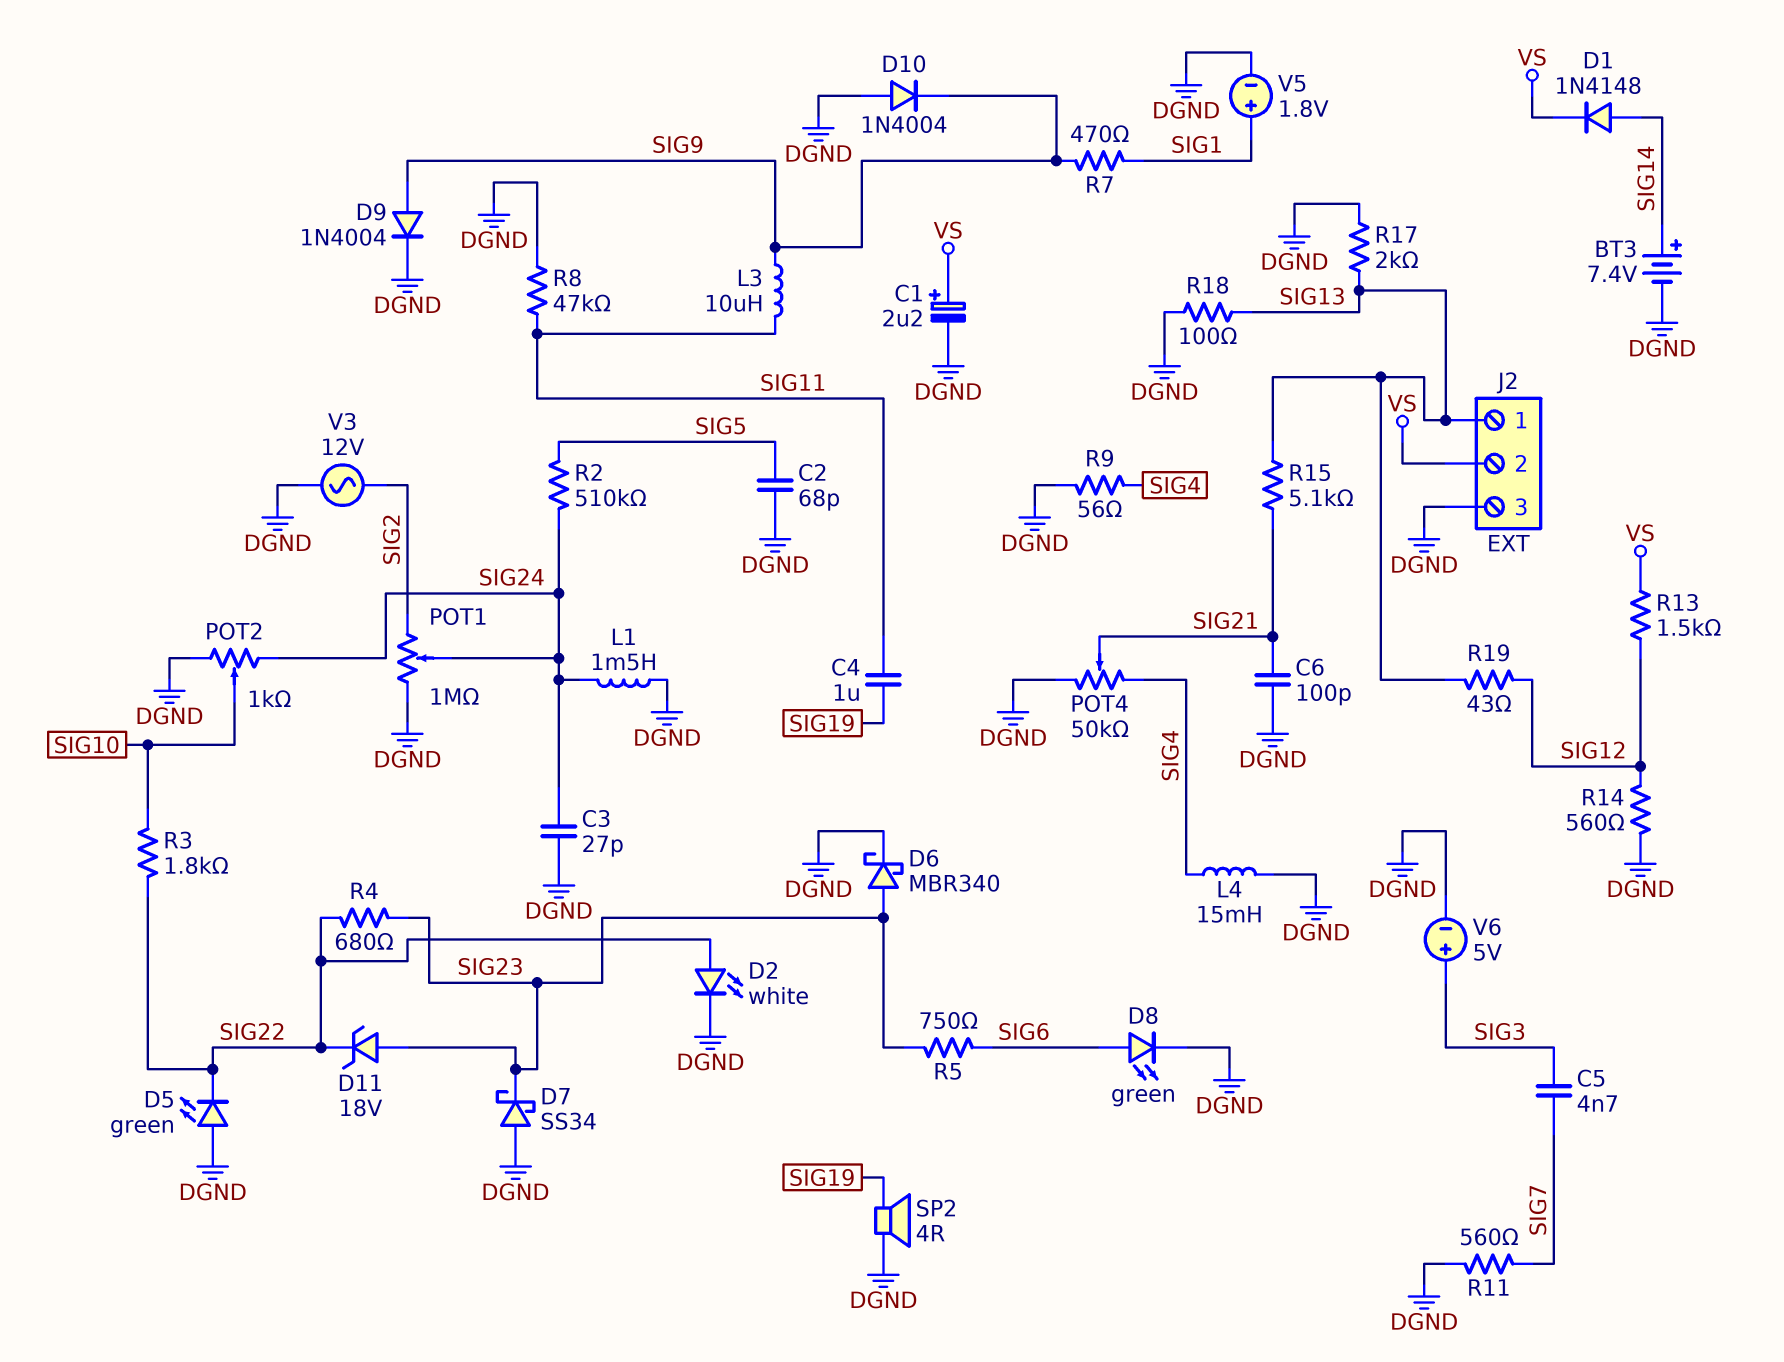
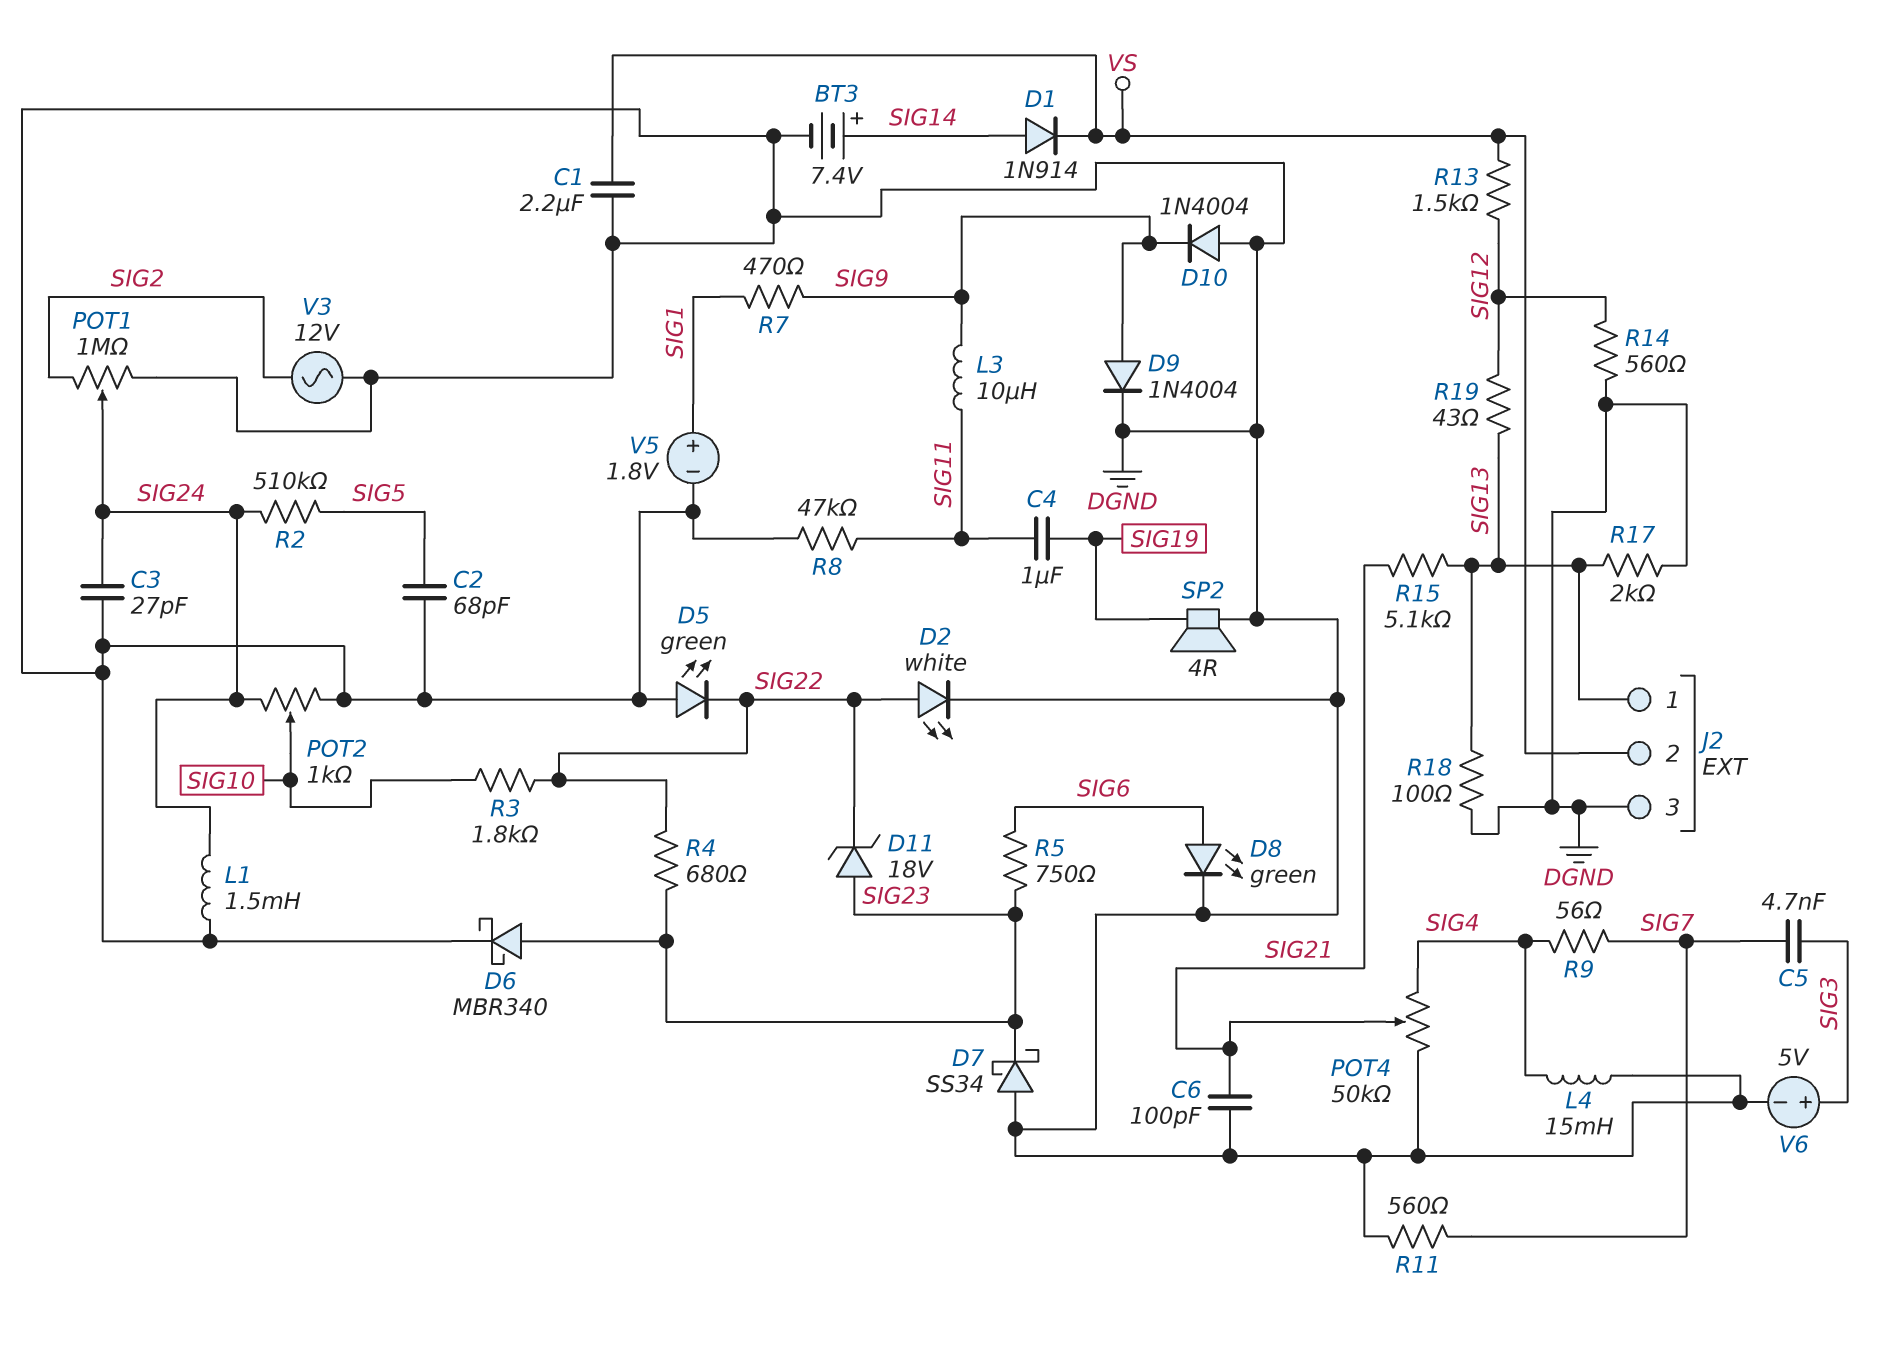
C1: 2.2uF (plus VS, minus DGND) -> 2.2uF (DGND, VS)
D1: diode 1N4148 (A SIG14, K VS) -> diode 1N914 (A SIG14, K VS)
R9: 56 (DGND, SIG4) -> 56 (SIG4, SIG7)

